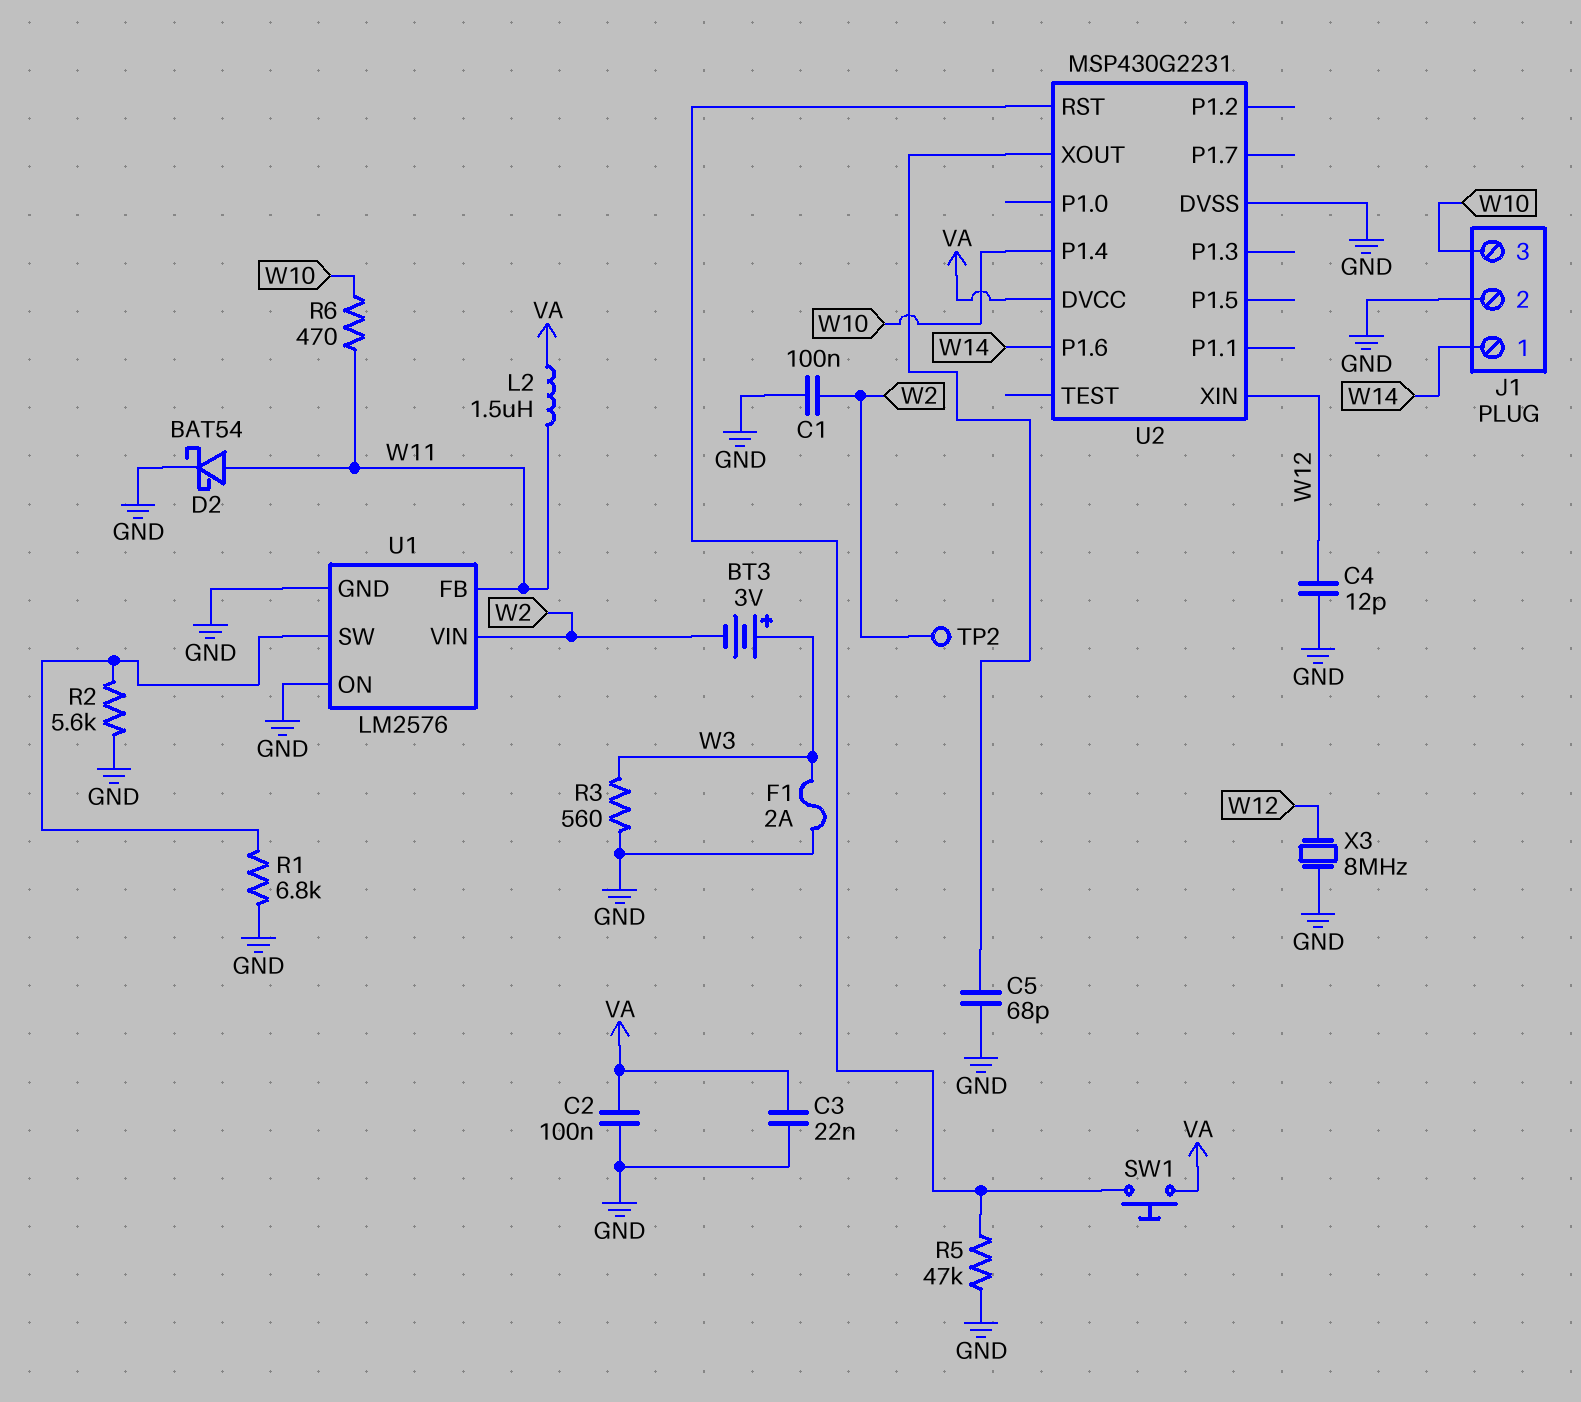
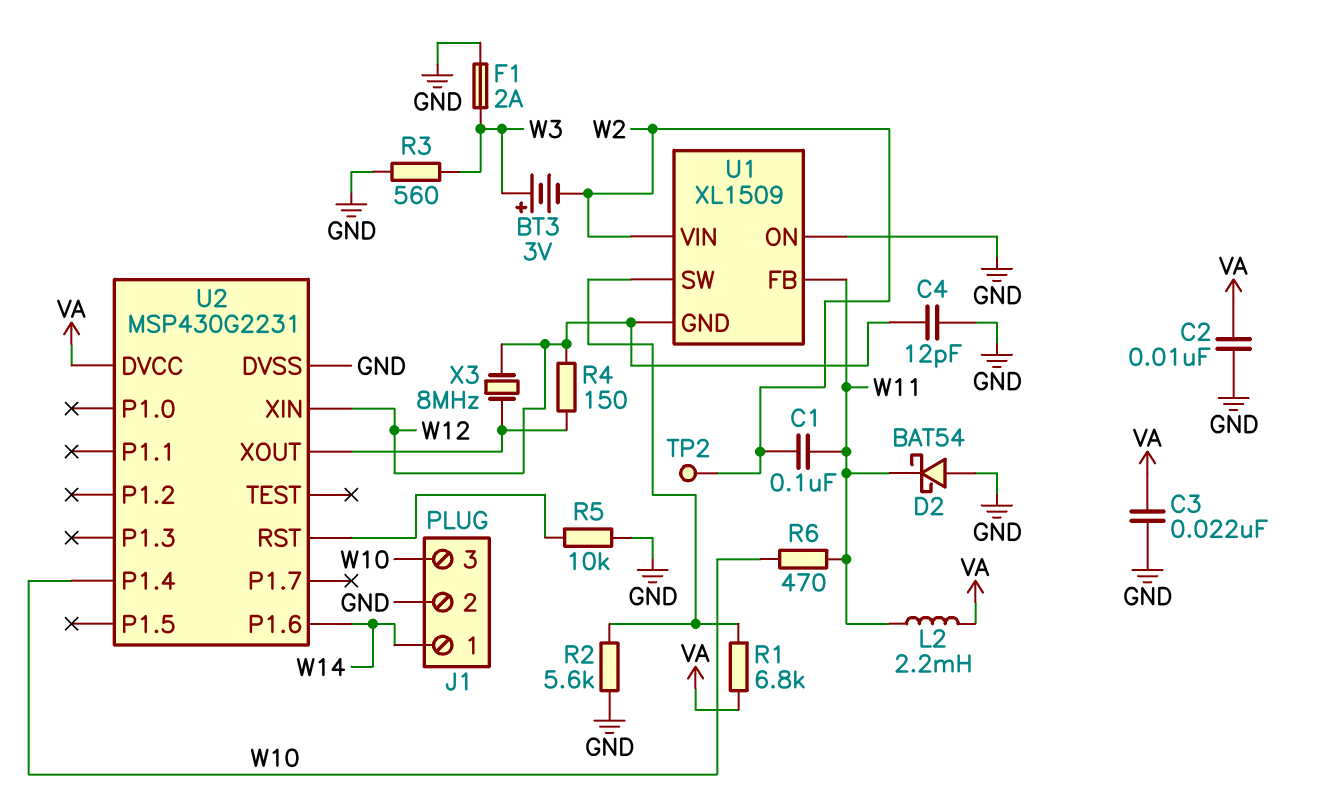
C1: 100nF (GND, W2) -> 100nF (W2, W11)
C2: 100nF (GND, VA) -> 10nF (GND, VA)
C5: 68pF (GND, U2/XOUT) -> none
D2: schottky BAT54 (A W11, K GND) -> schottky BAT54 (A GND, K W11)
L2: 1.5uH (VA, W11) -> 2.2mH (VA, W11)
R1: 6.8k (GND, U1/SW) -> 6.8k (U1/SW, VA)
R4: none -> 150 (U2/XOUT, W12)
R5: 47k (GND, U2/RST) -> 10k (GND, U2/RST)
SW1: button (U2/RST, VA) -> none
U1: LM2576 -> XL1509
U1 pin GND: GND -> W12
X3: 8MHz (GND, W12) -> 8MHz (U2/XOUT, W12)

